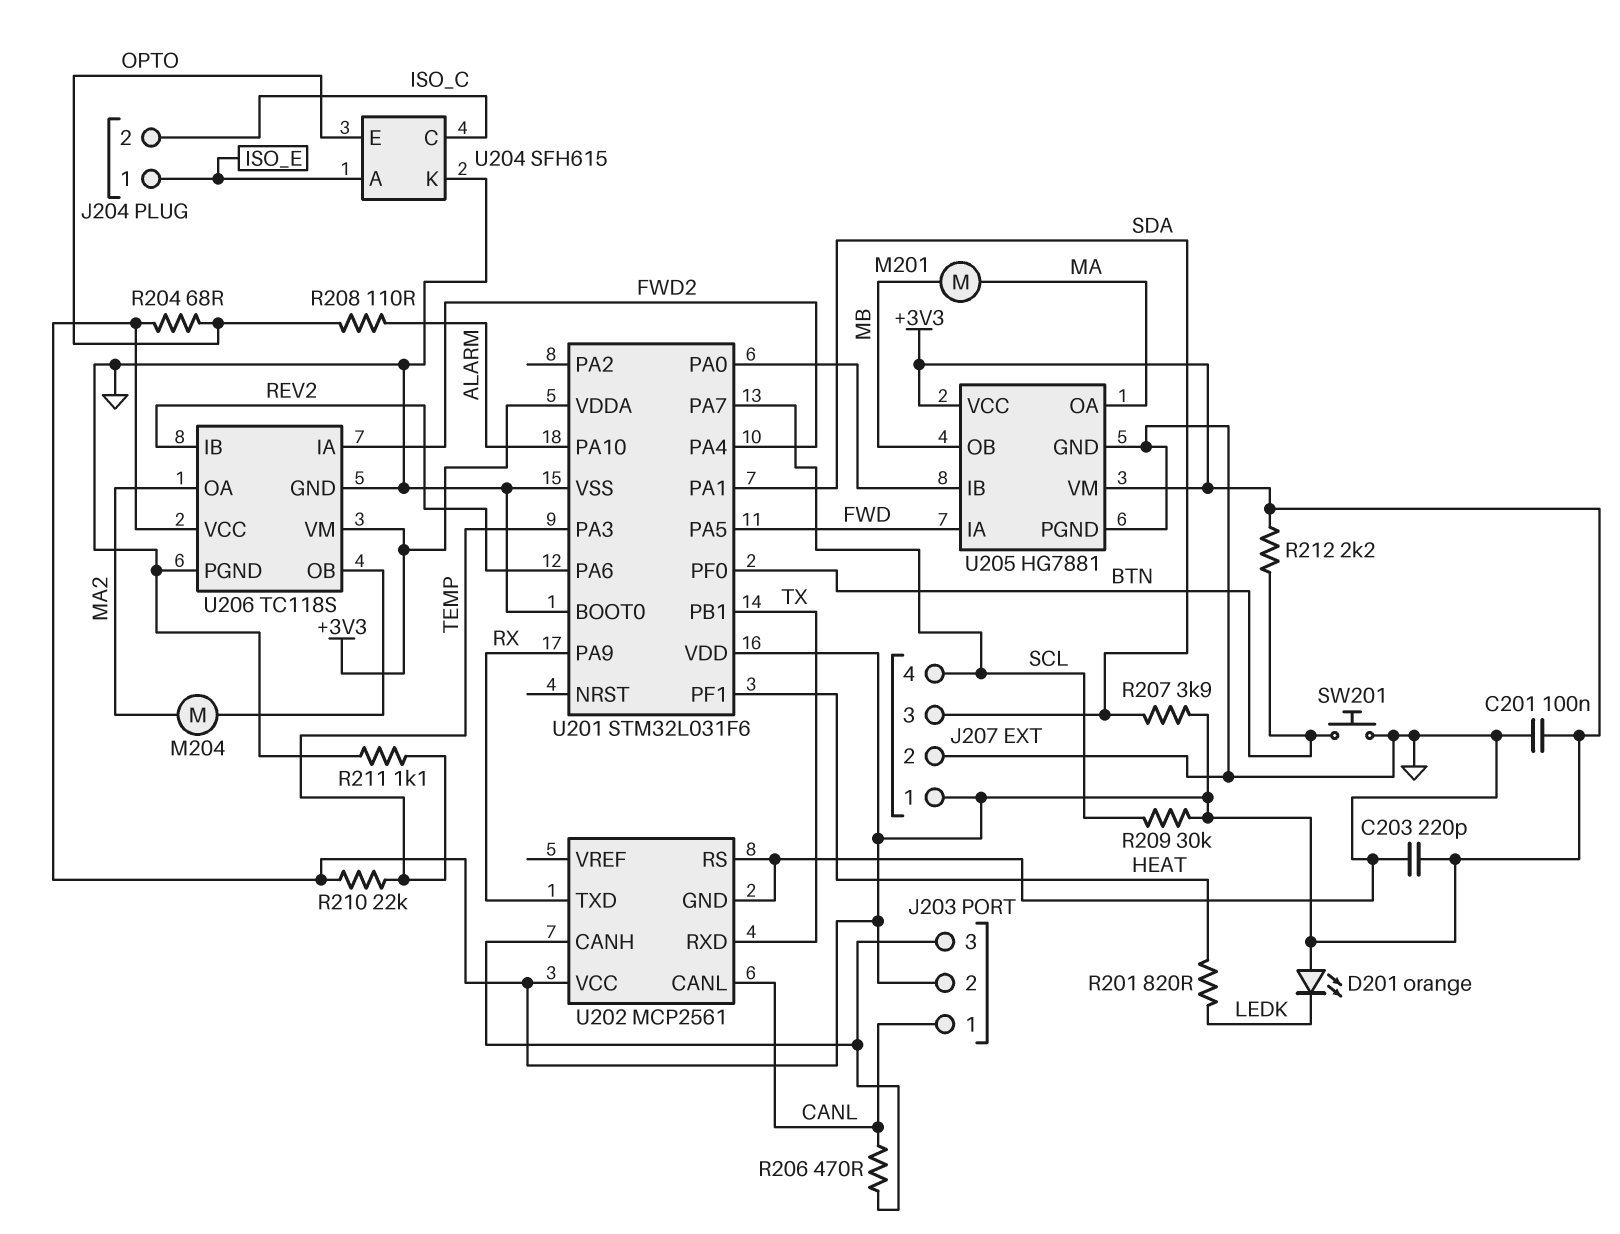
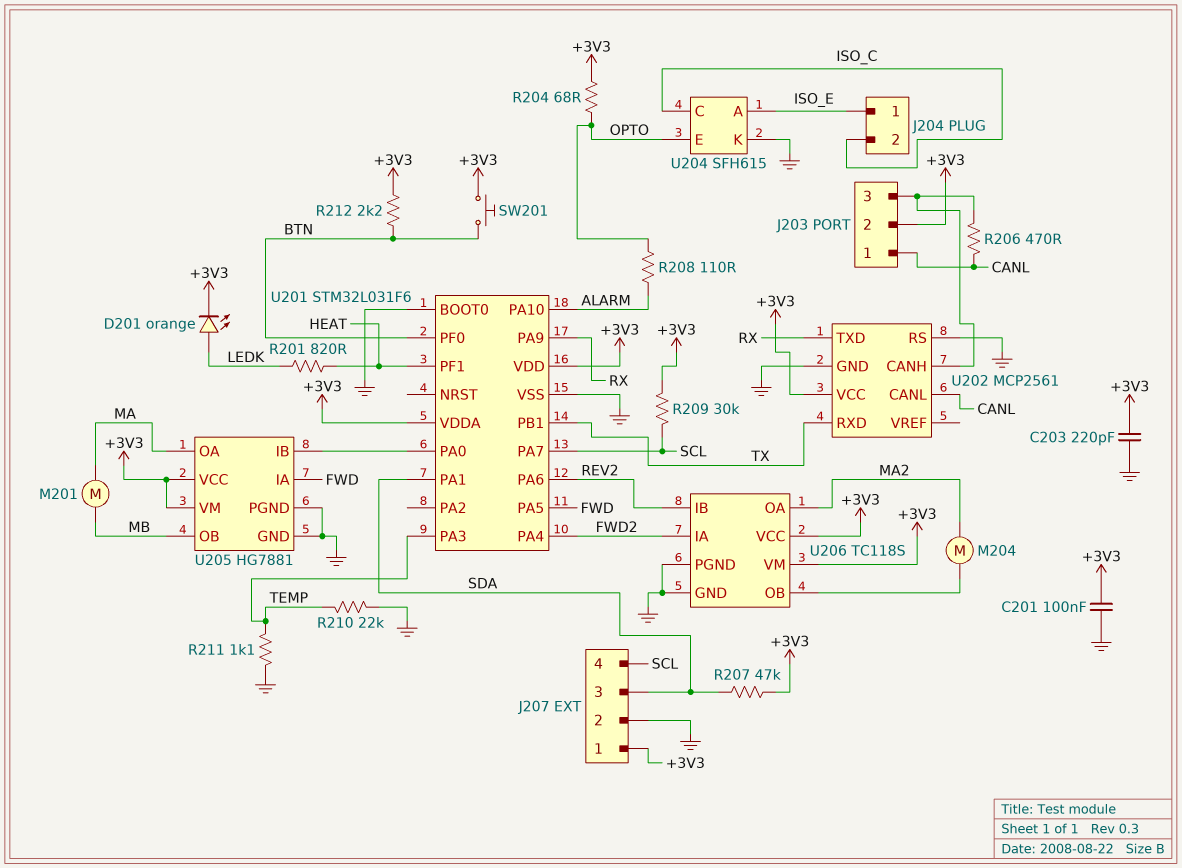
D201: LED orange (A +3V3, K LEDK) -> LED orange (A LEDK, K +3V3)
R207: 3.9k (+3V3, SDA) -> 47k (+3V3, SDA)
R210: 22k (+3V3, TEMP) -> 22k (GND, TEMP)
SW201: button (BTN, GND) -> button (+3V3, BTN)

